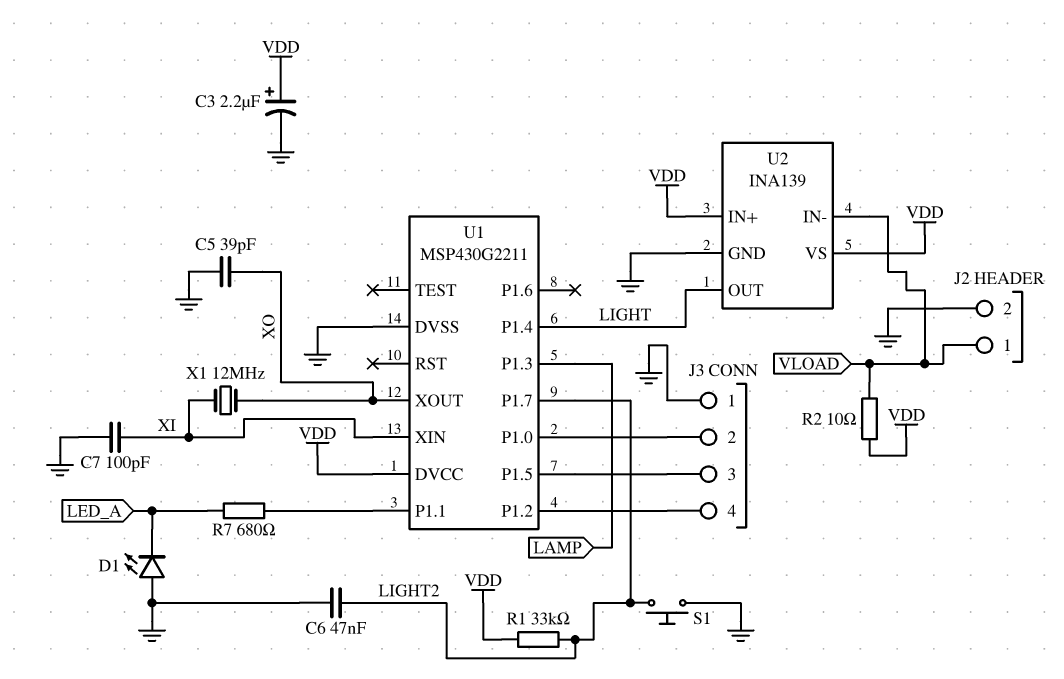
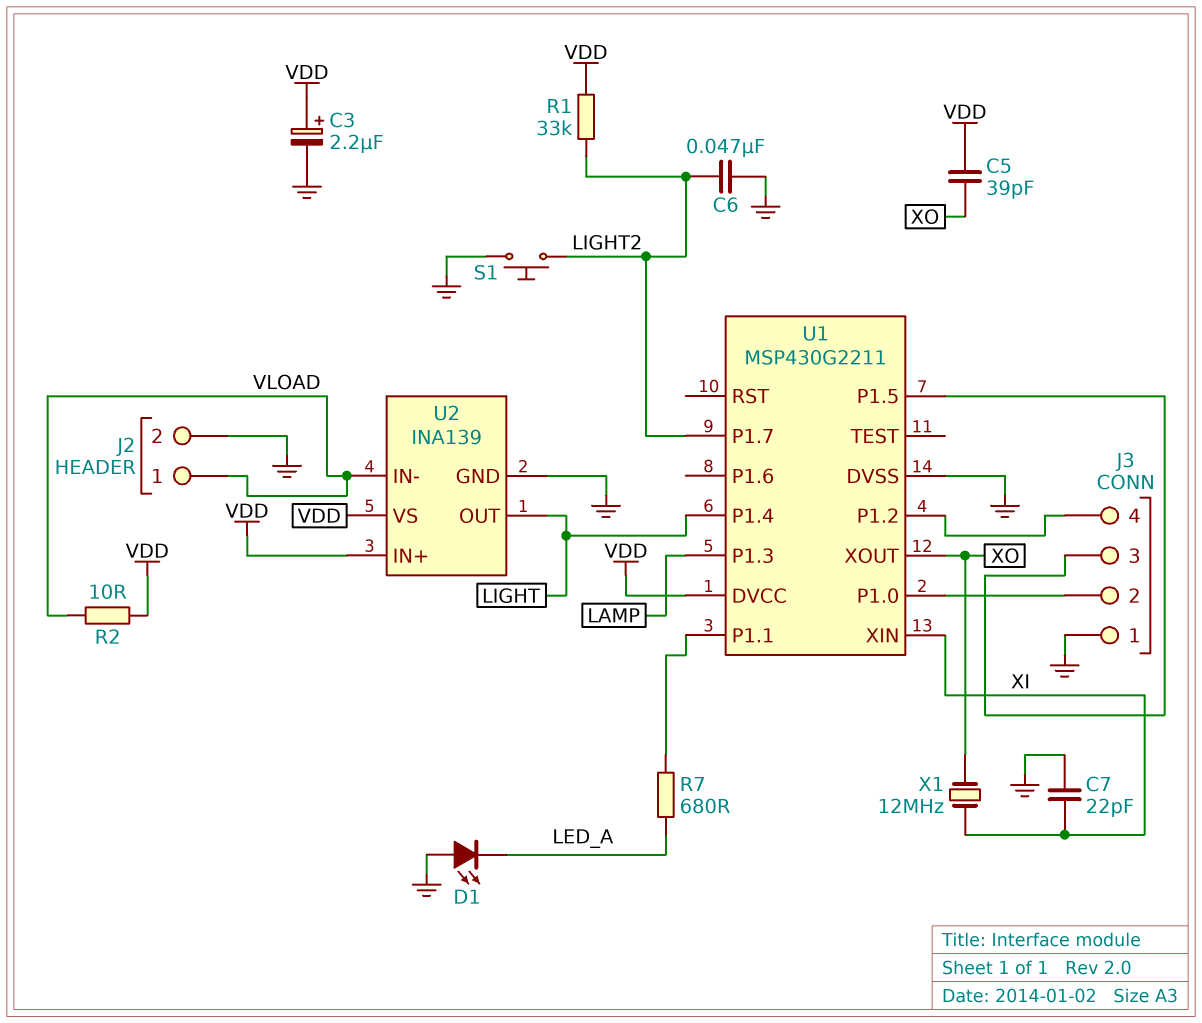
C5: 39pF (GND, XO) -> 39pF (VDD, XO)
C7: 100pF (GND, XI) -> 22pF (GND, XI)

